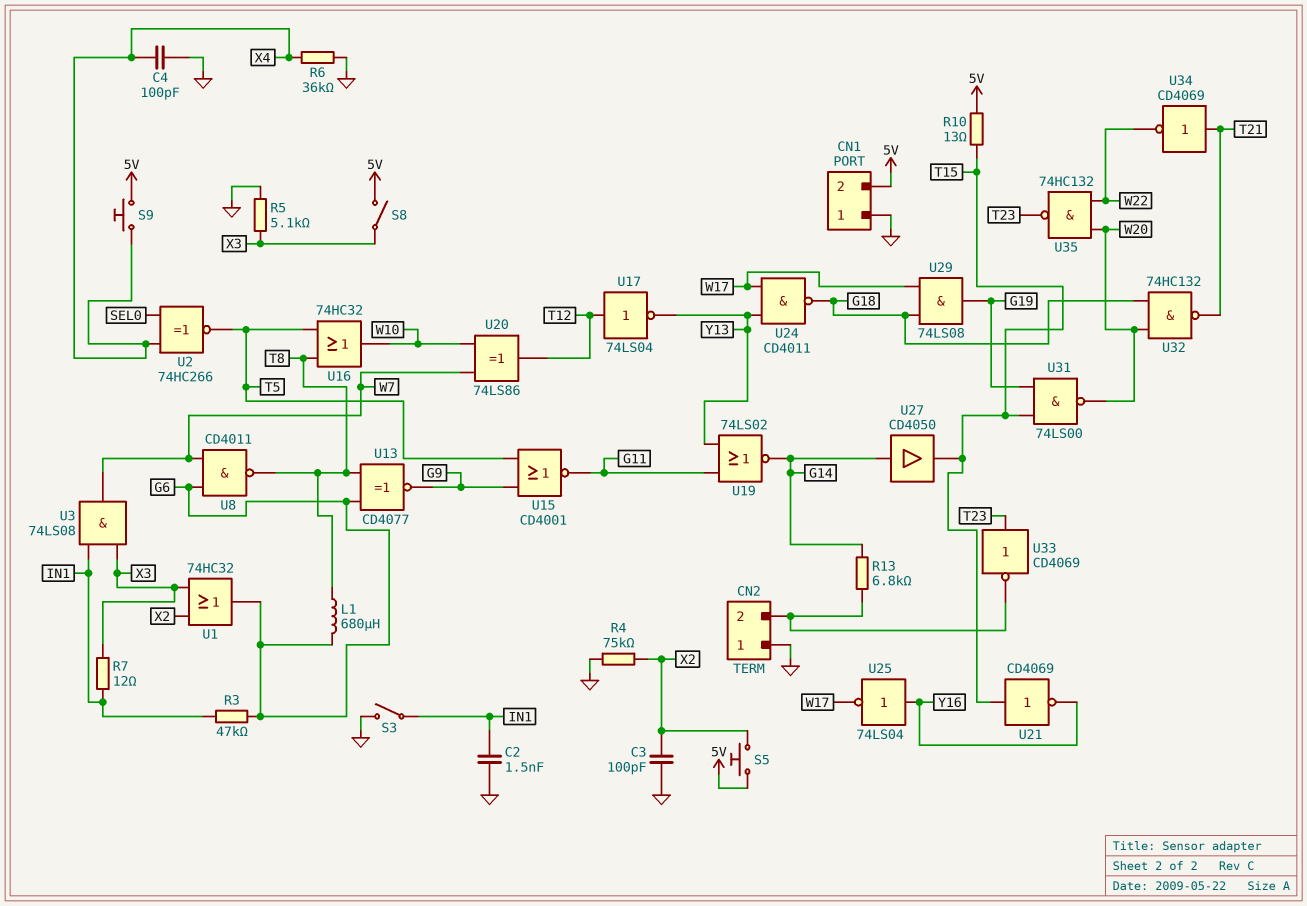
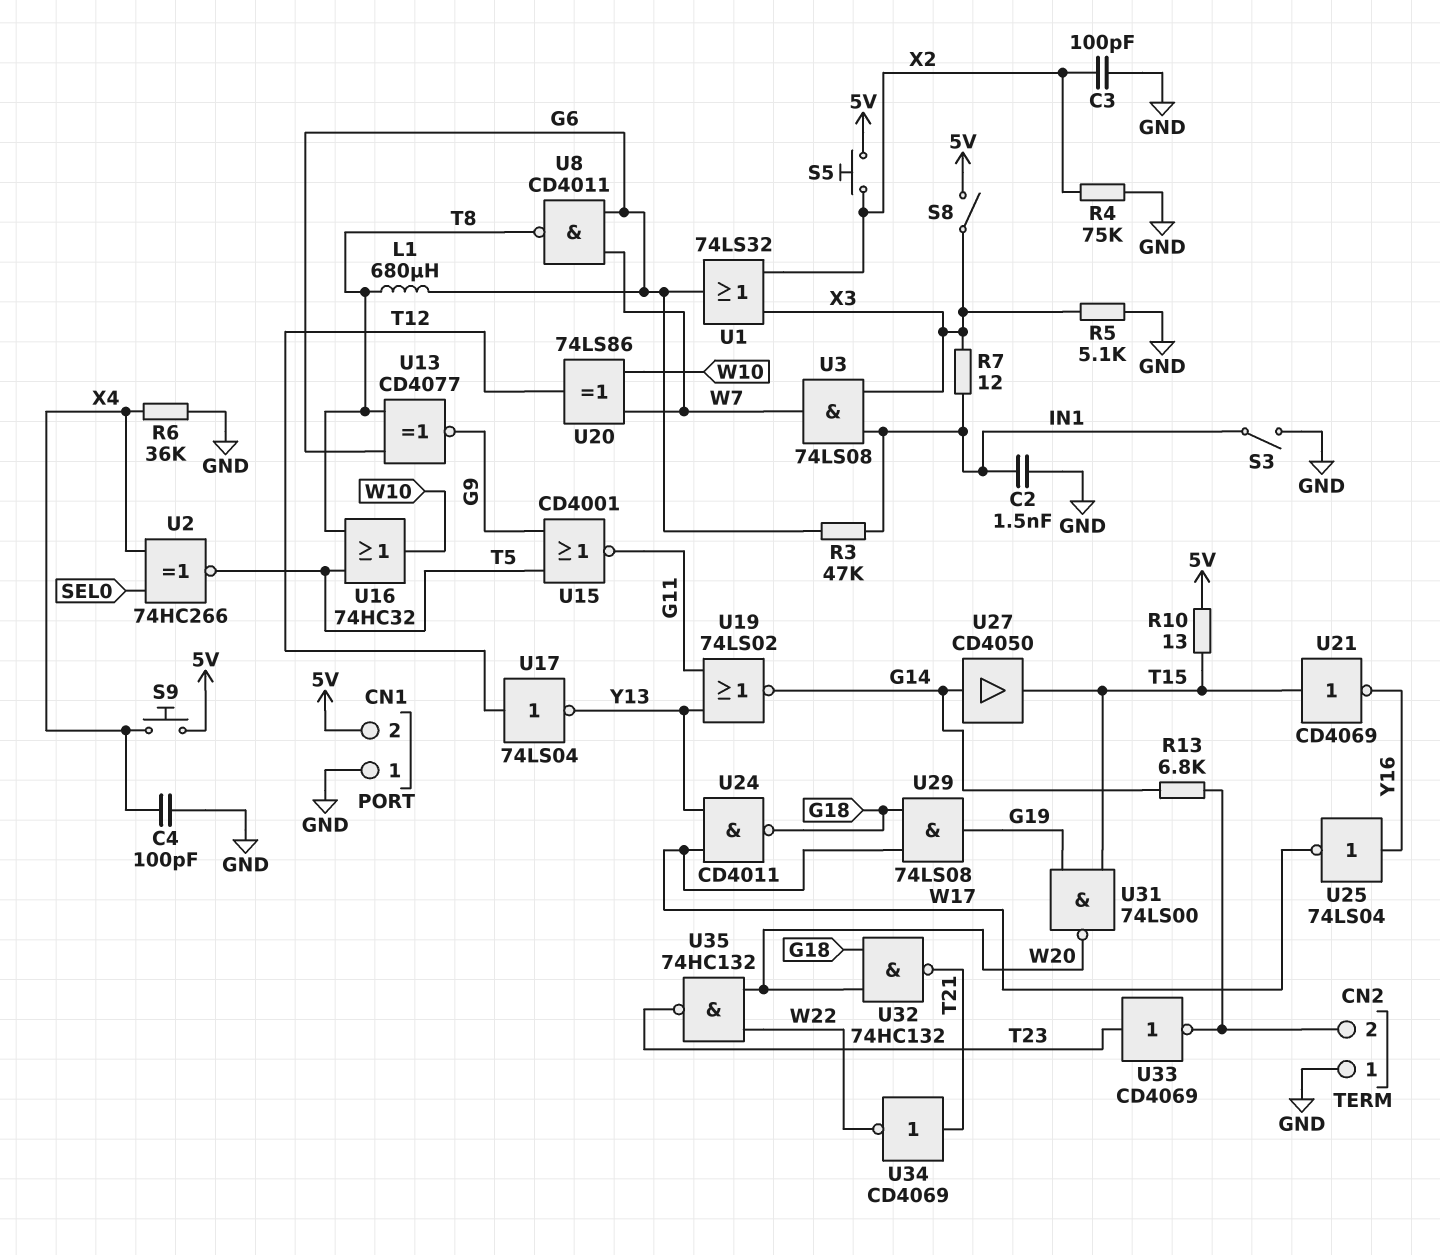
U1: OR 74HC32 (in X2, in X3, out G6) -> OR 74LS32 (in X2, in X3, out G6)

